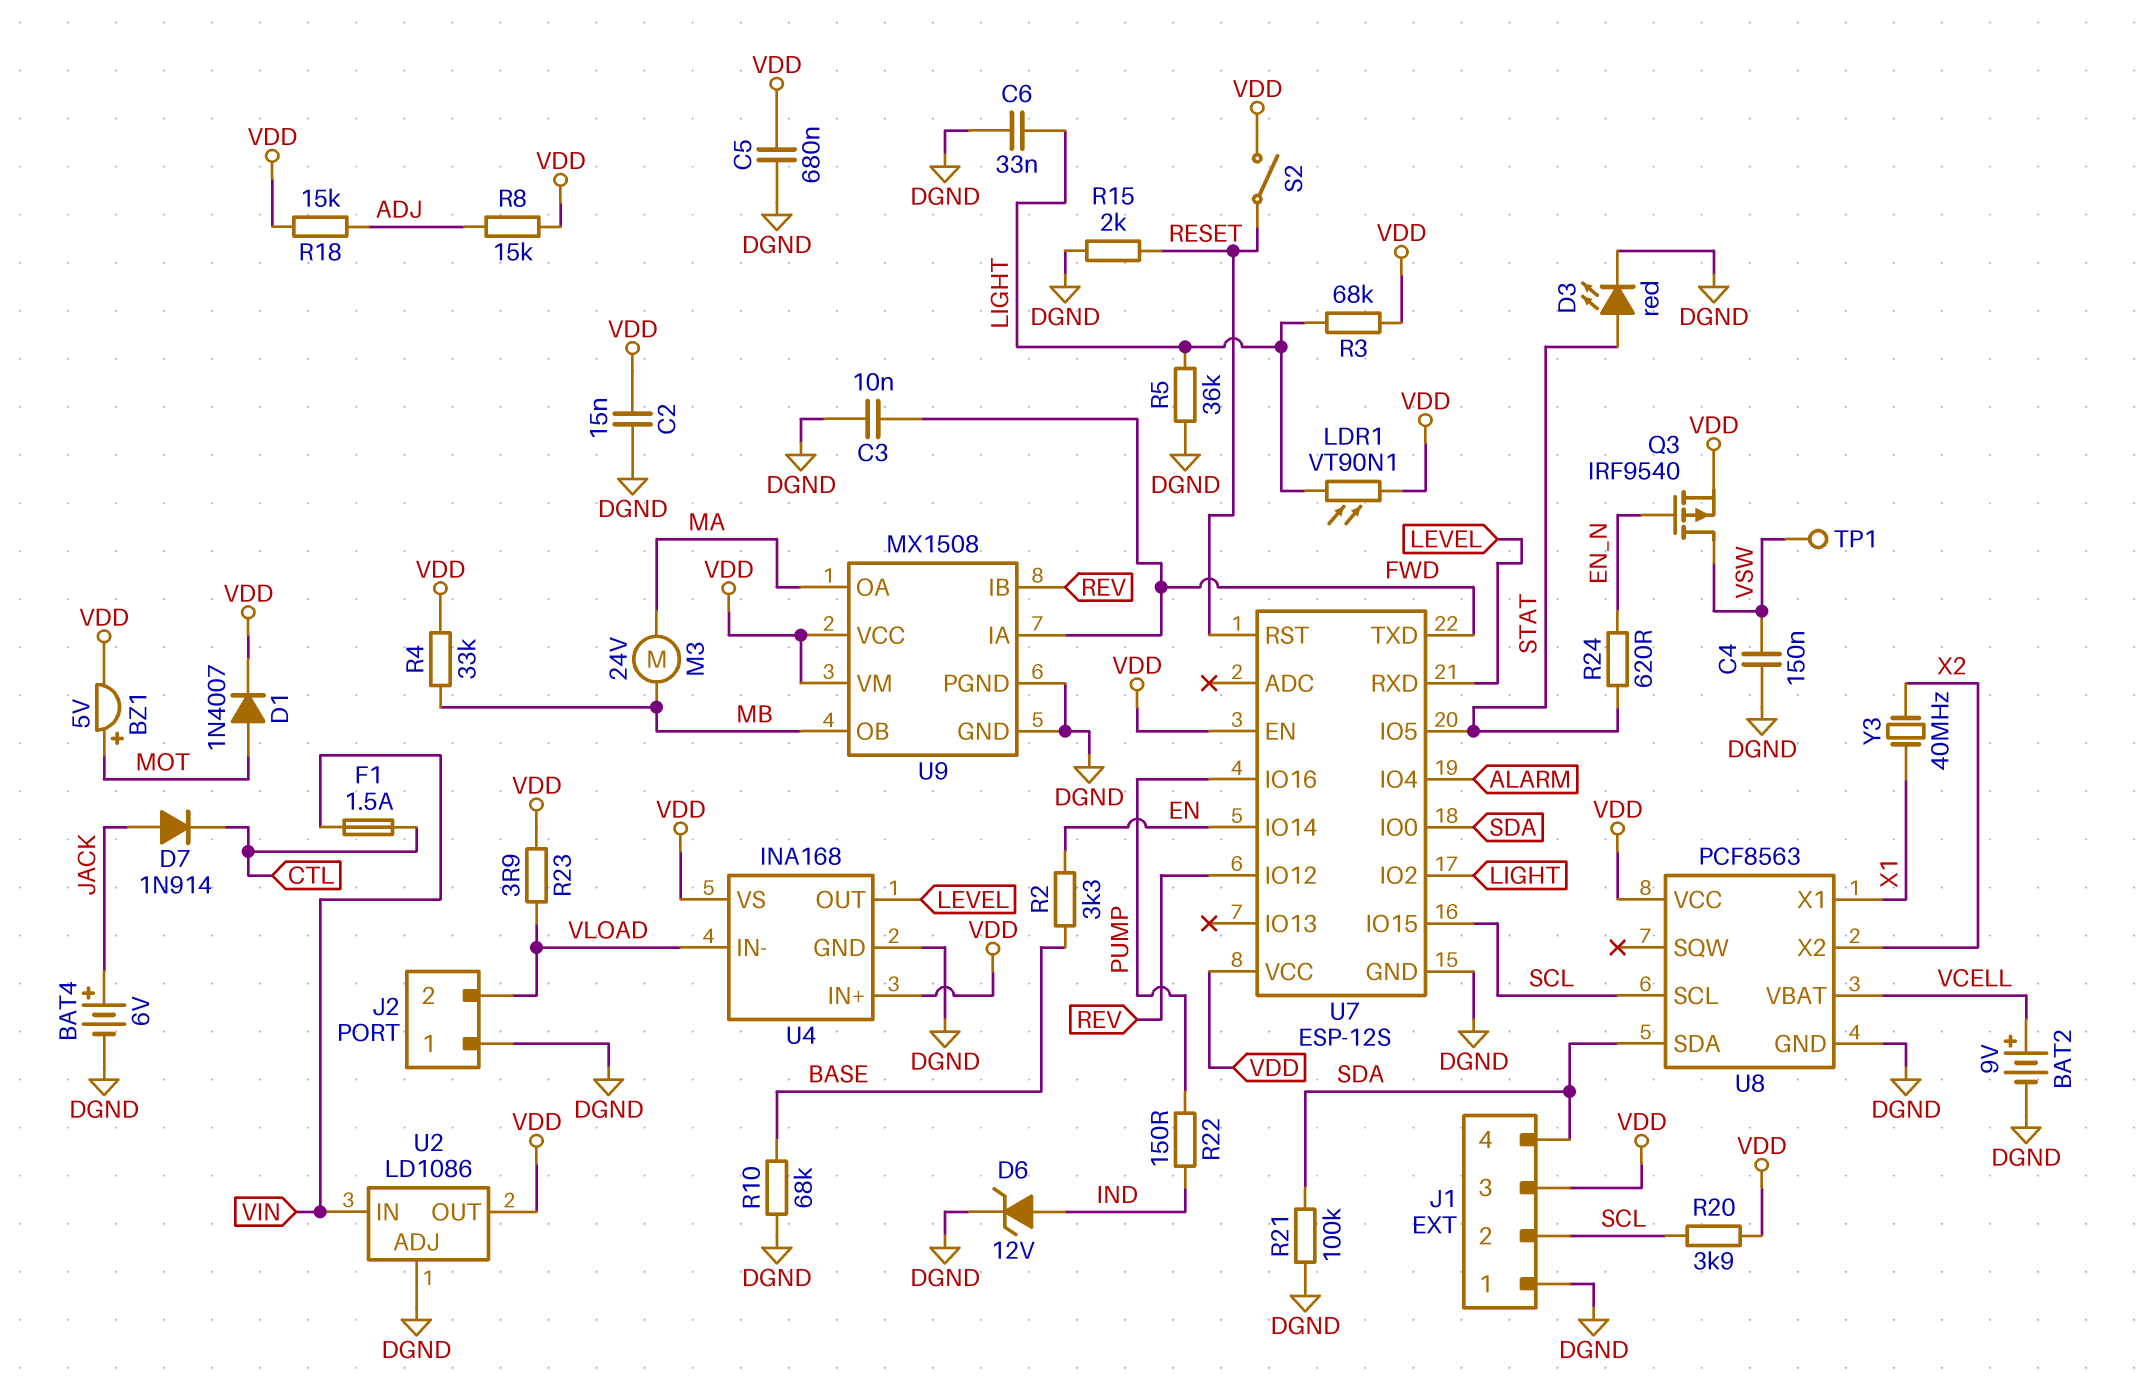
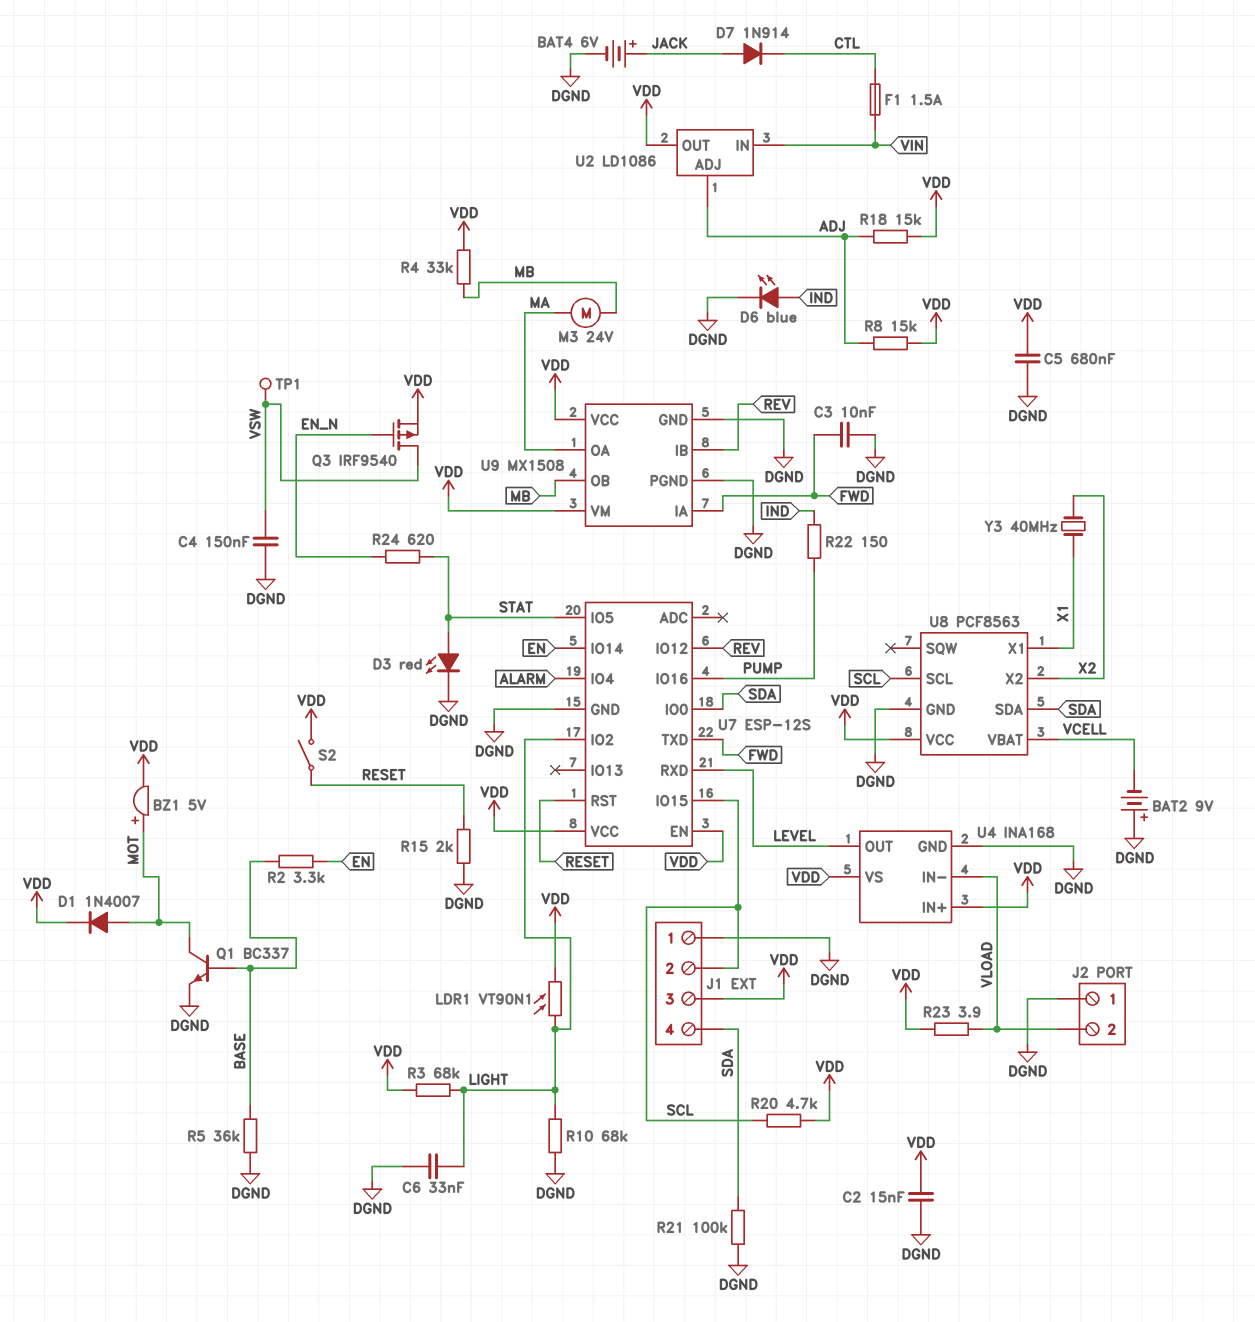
BAT2: 9V (plus VCELL, minus DGND) -> 9V (plus DGND, minus VCELL)
D6: zener 12V (A IND, K DGND) -> LED blue (A IND, K DGND)
Q1: none -> NPN BC337 (B BASE, C MOT, E DGND)
R5: 36k (DGND, LIGHT) -> 36k (BASE, DGND)
R10: 68k (BASE, DGND) -> 68k (DGND, LIGHT)
R20: 3.9k (SCL, VDD) -> 4.7k (SCL, VDD)
U2 pin ADJ: DGND -> ADJ

